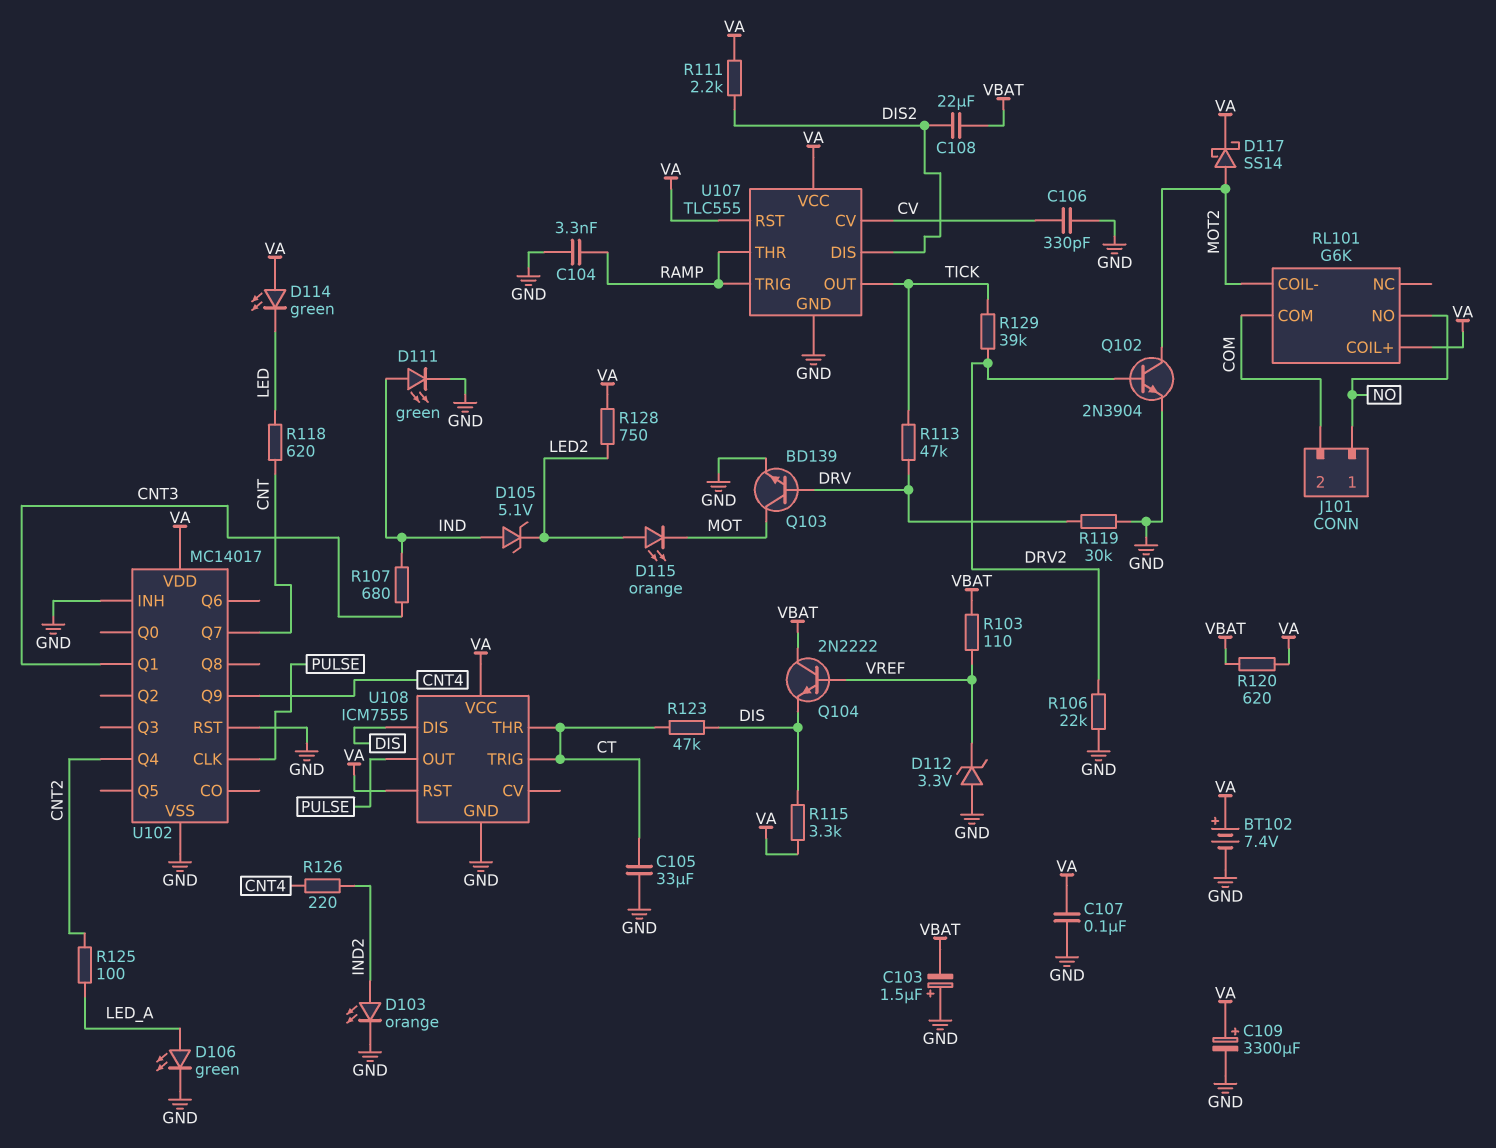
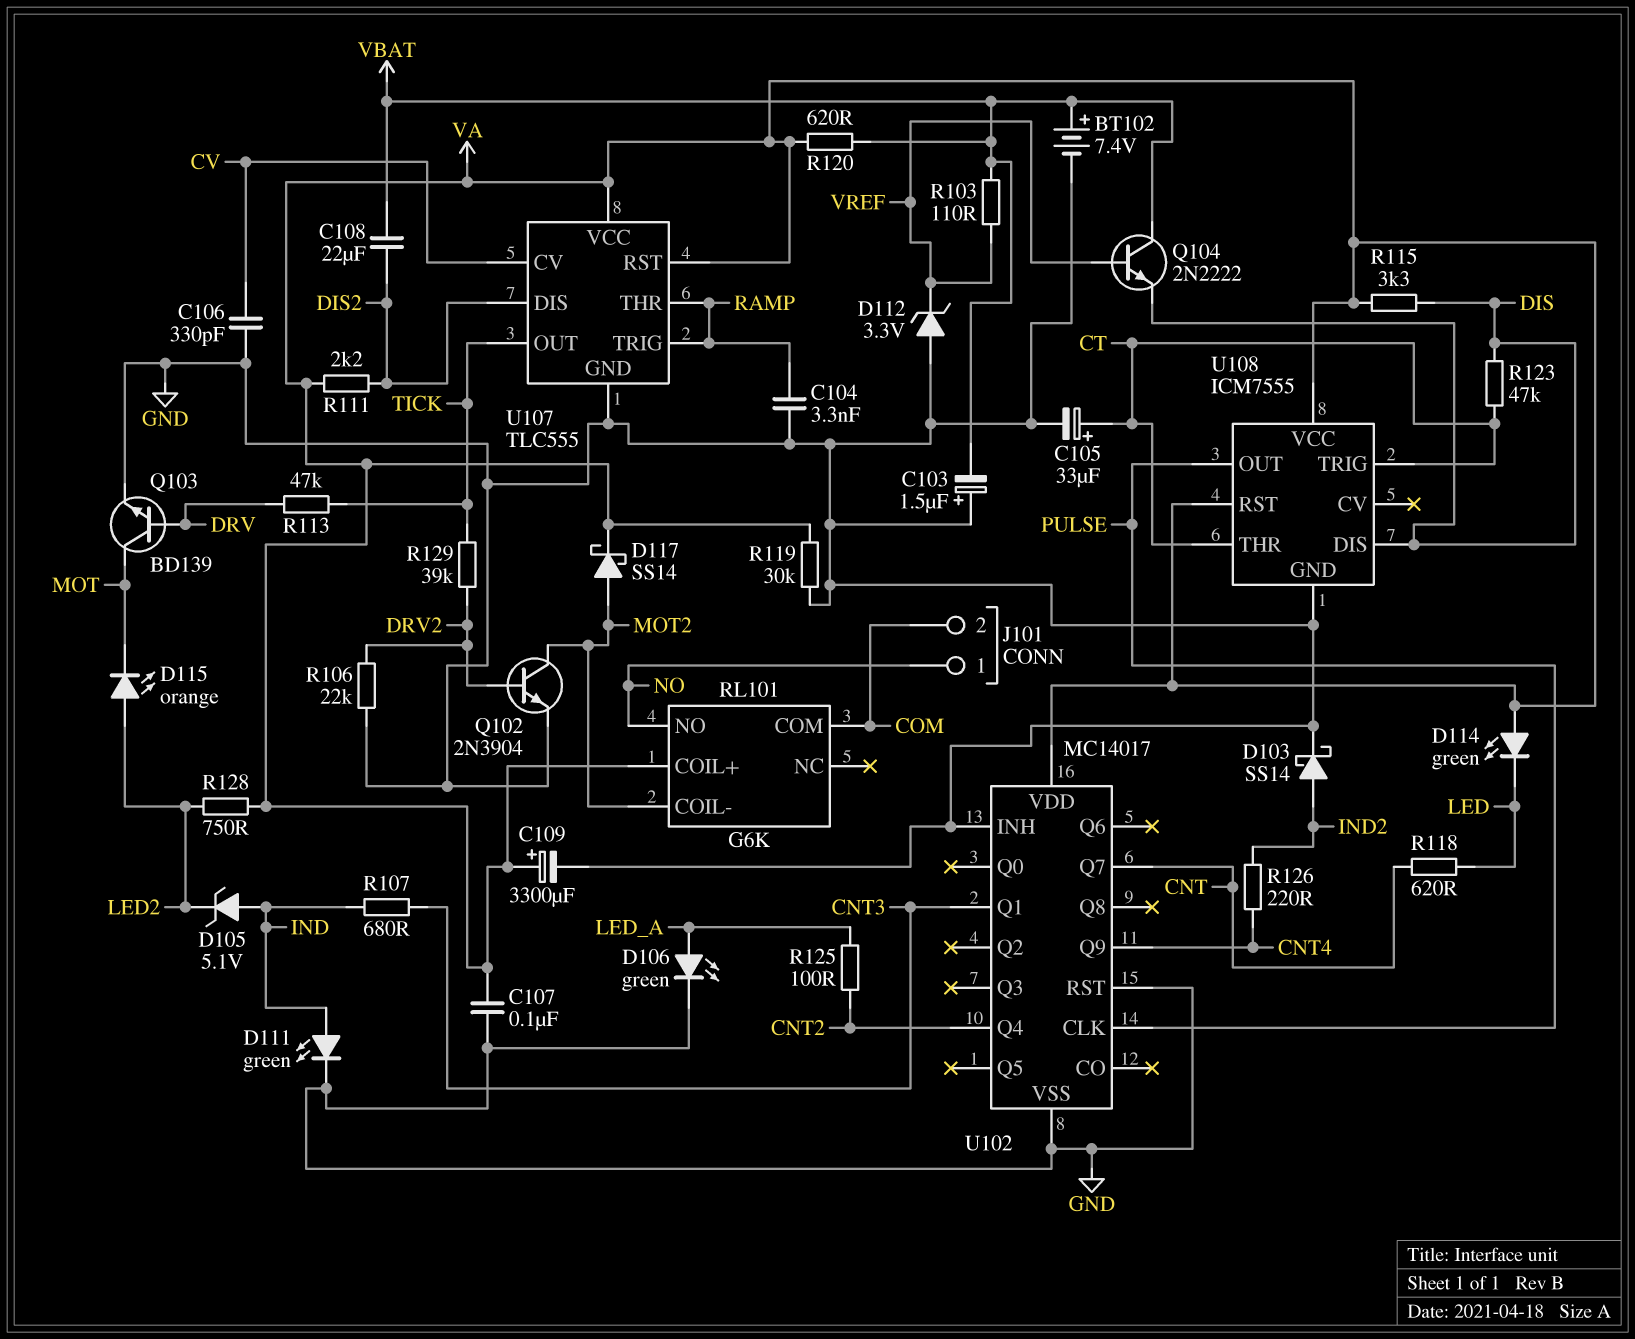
BT102: 7.4V (plus VA, minus GND) -> 7.4V (plus VBAT, minus GND)
C105: 33uF (CT, GND) -> 33uF (plus CT, minus GND)
D103: LED orange (A IND2, K GND) -> schottky SS14 (A IND2, K GND)
R119: 30k (DRV, GND) -> 30k (GND, VA)

